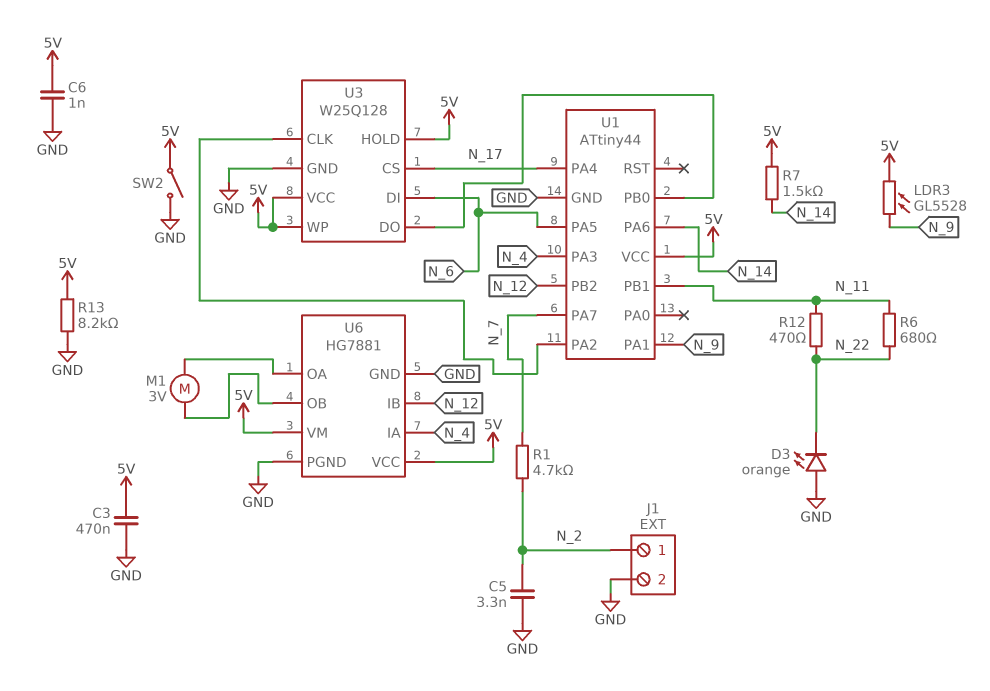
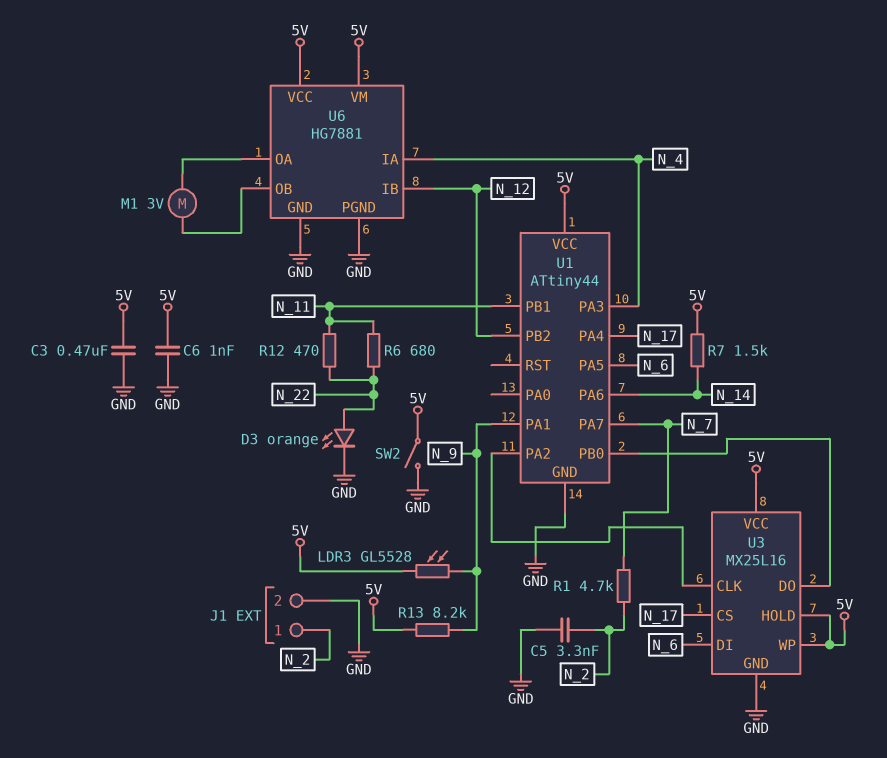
D3: LED orange (A GND, K N_22) -> LED orange (A N_22, K GND)
R13: 8.2k (5V, GND) -> 8.2k (5V, N_9)
U3: W25Q128 -> MX25L16

